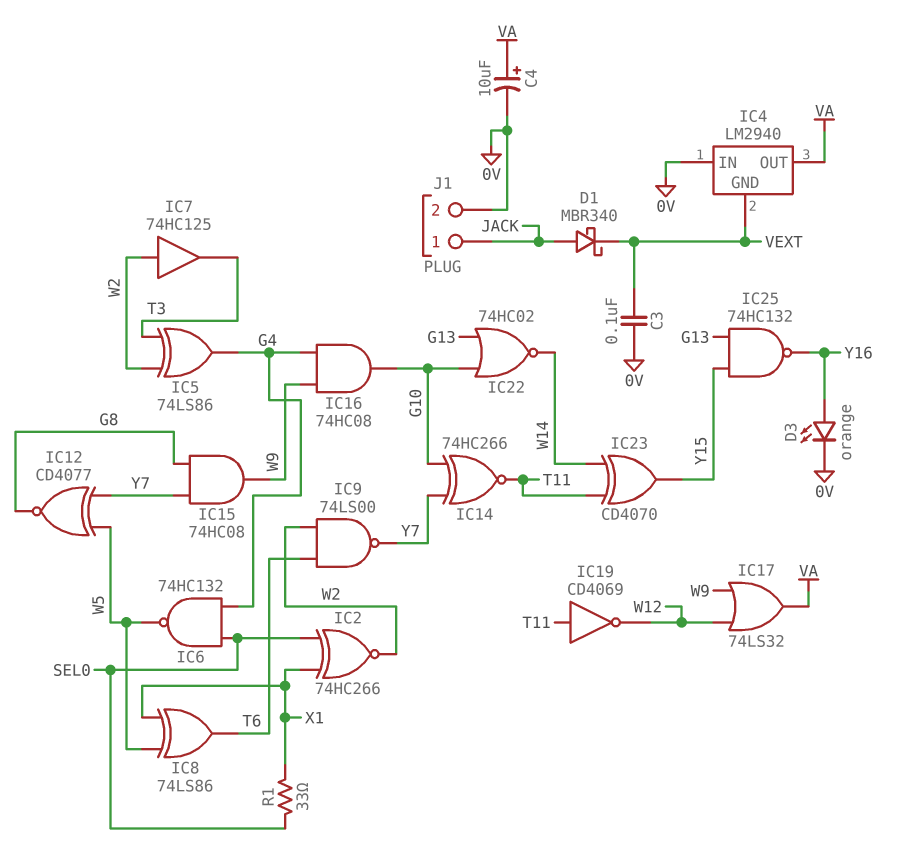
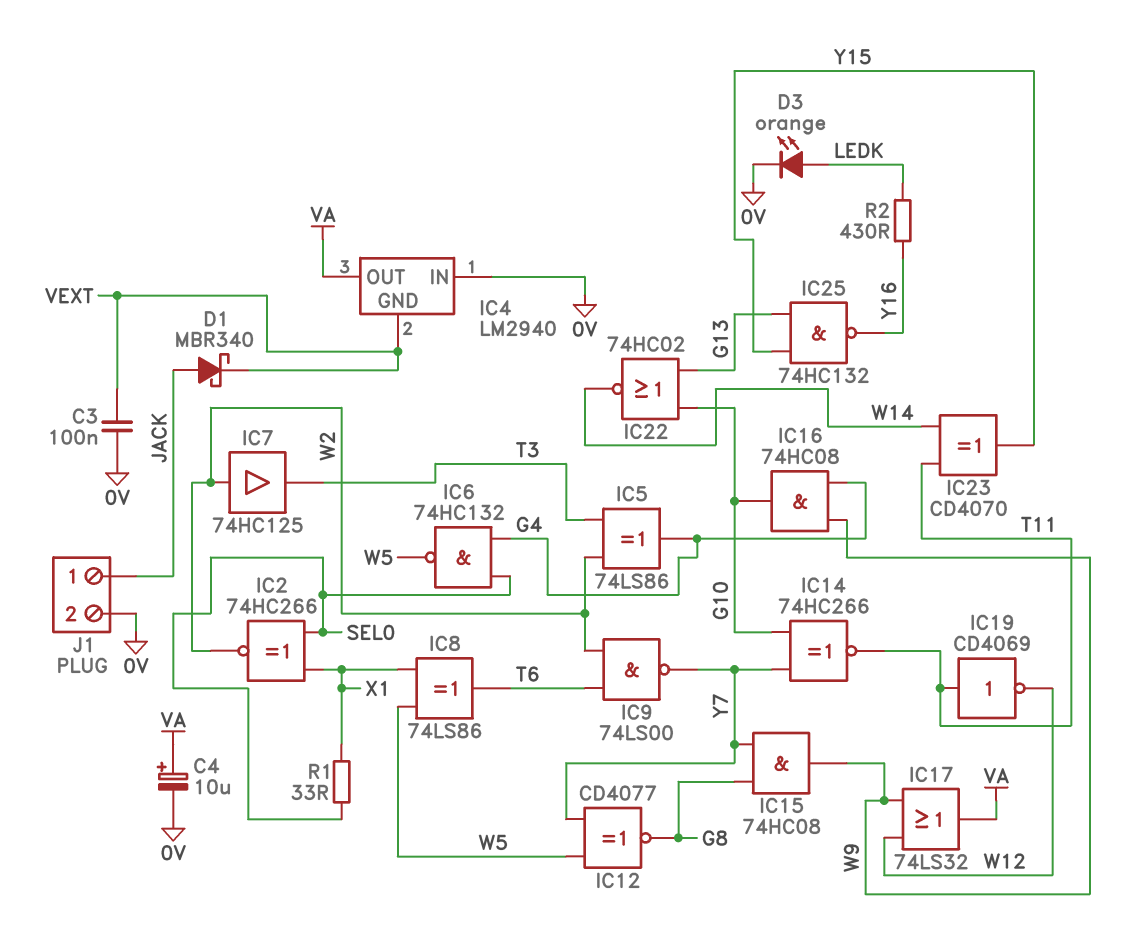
D3: LED orange (A Y16, K 0V) -> LED orange (A LEDK, K 0V)
R2: none -> 430 (LEDK, Y16)

